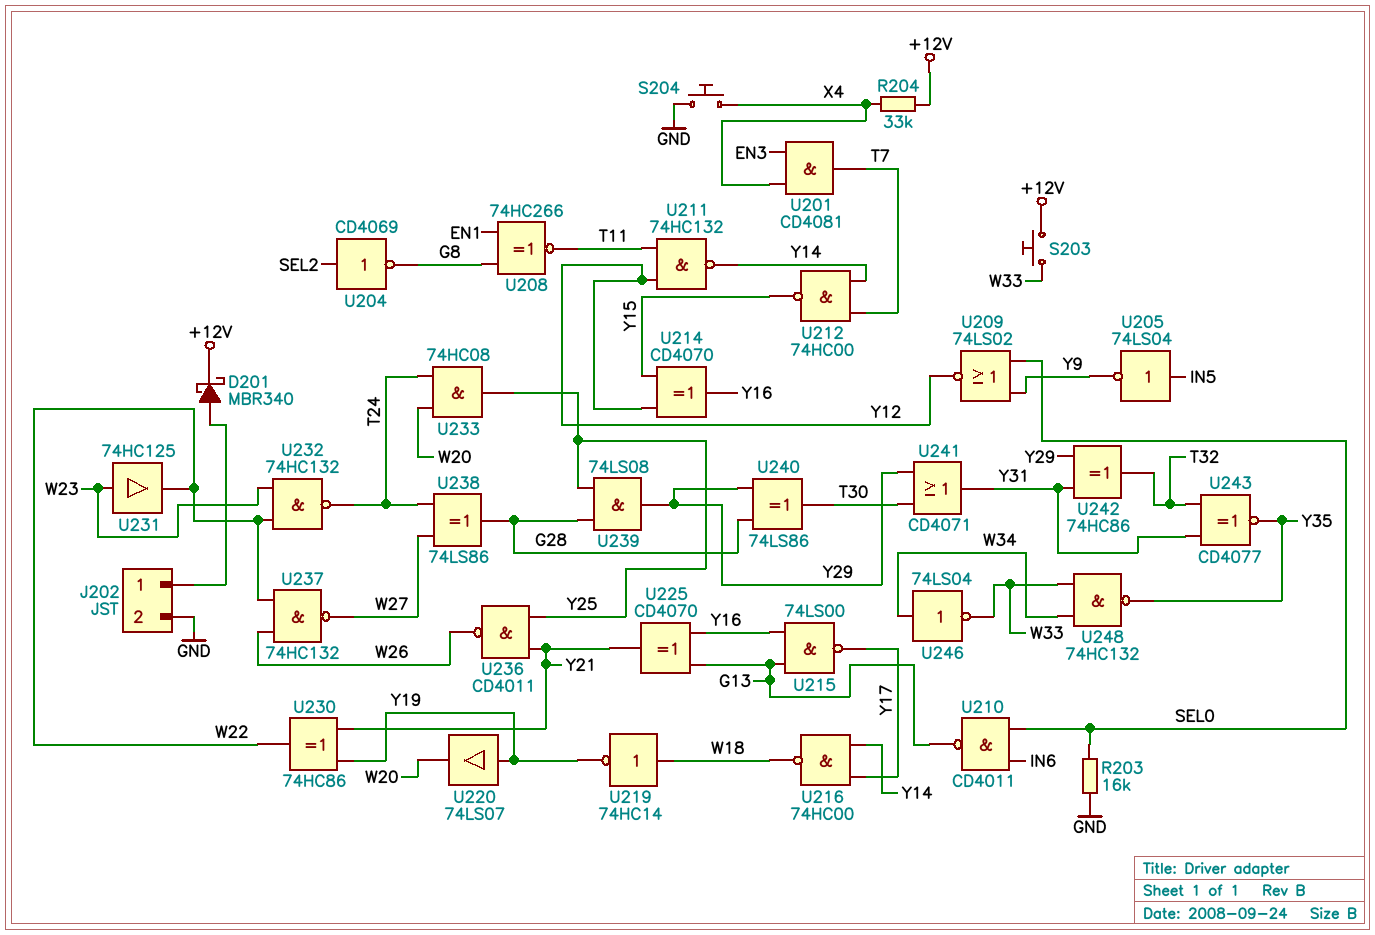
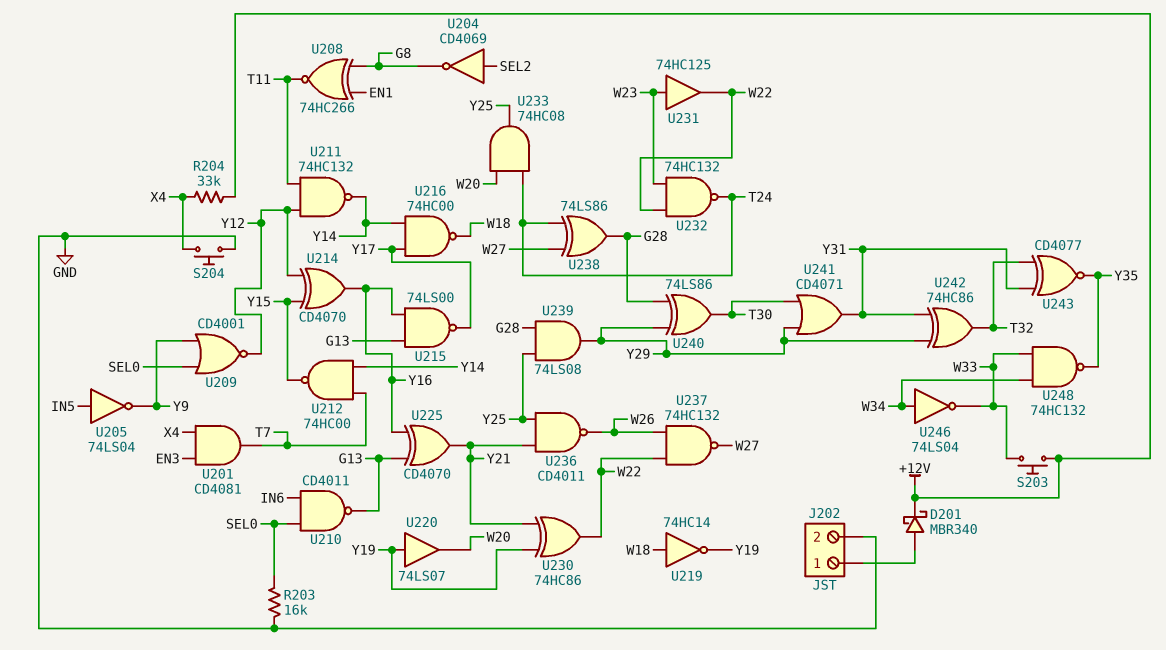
U209: NOR 74LS02 (in SEL0, in Y9, out Y12) -> NOR CD4001 (in SEL0, in Y9, out Y12)

